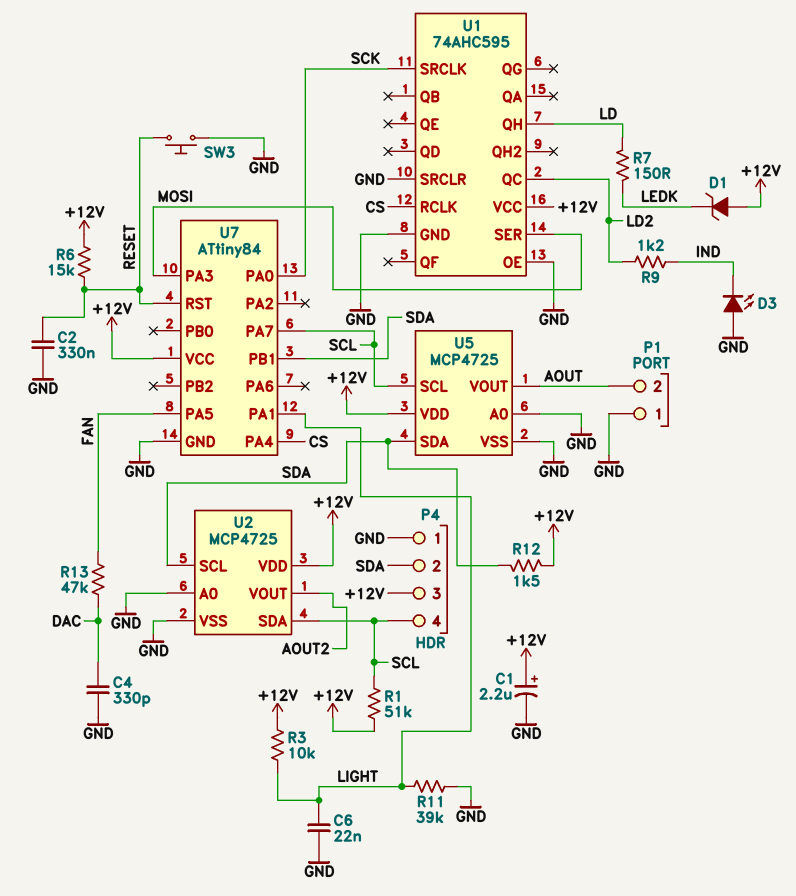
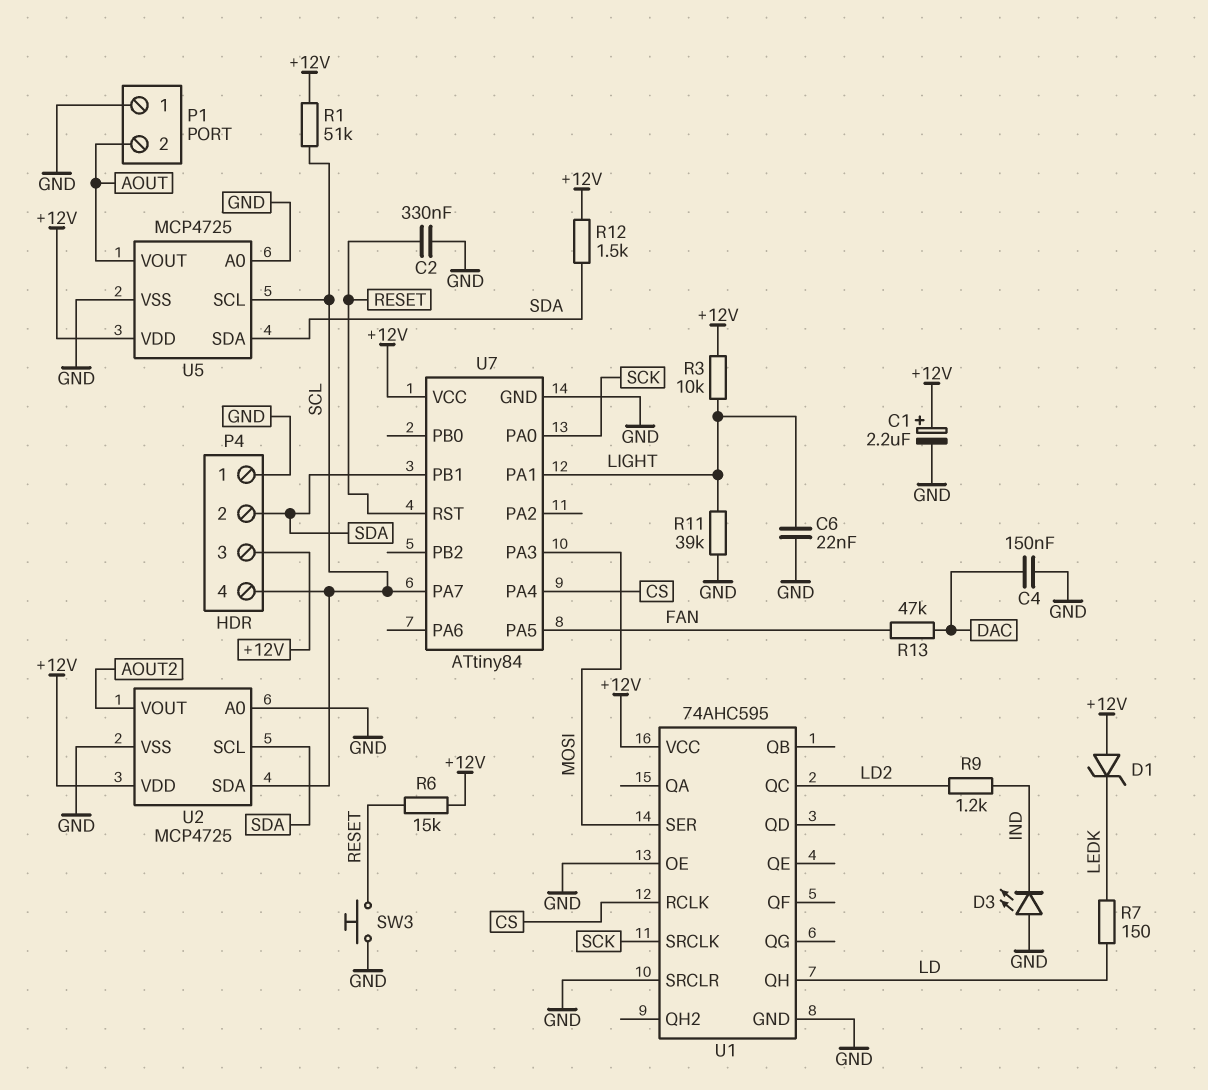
C4: 330pF (DAC, GND) -> 150nF (DAC, GND)

